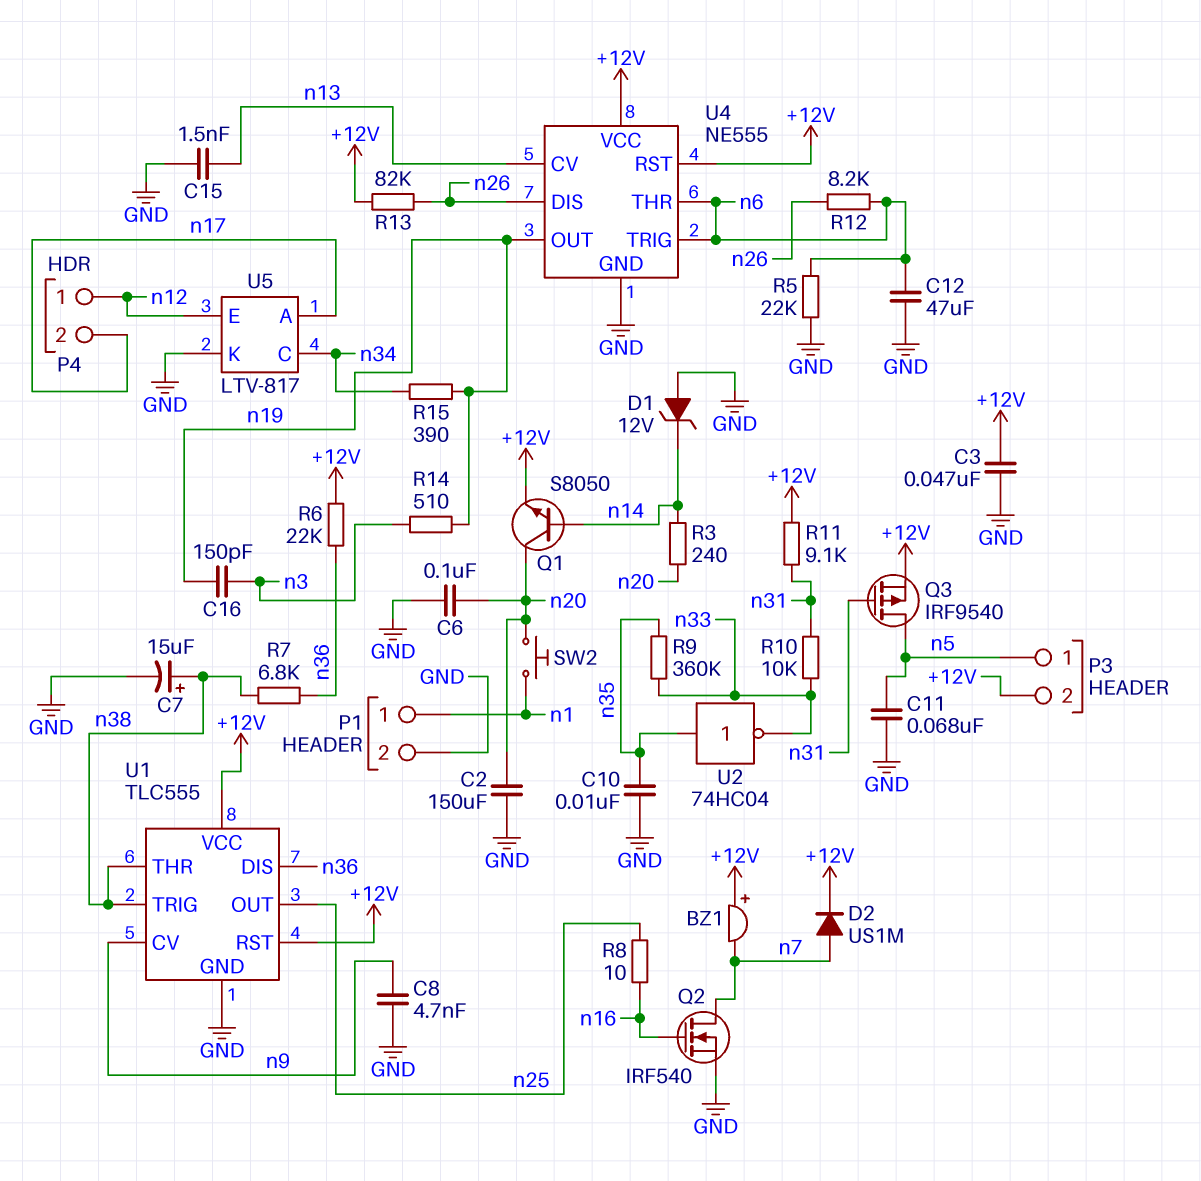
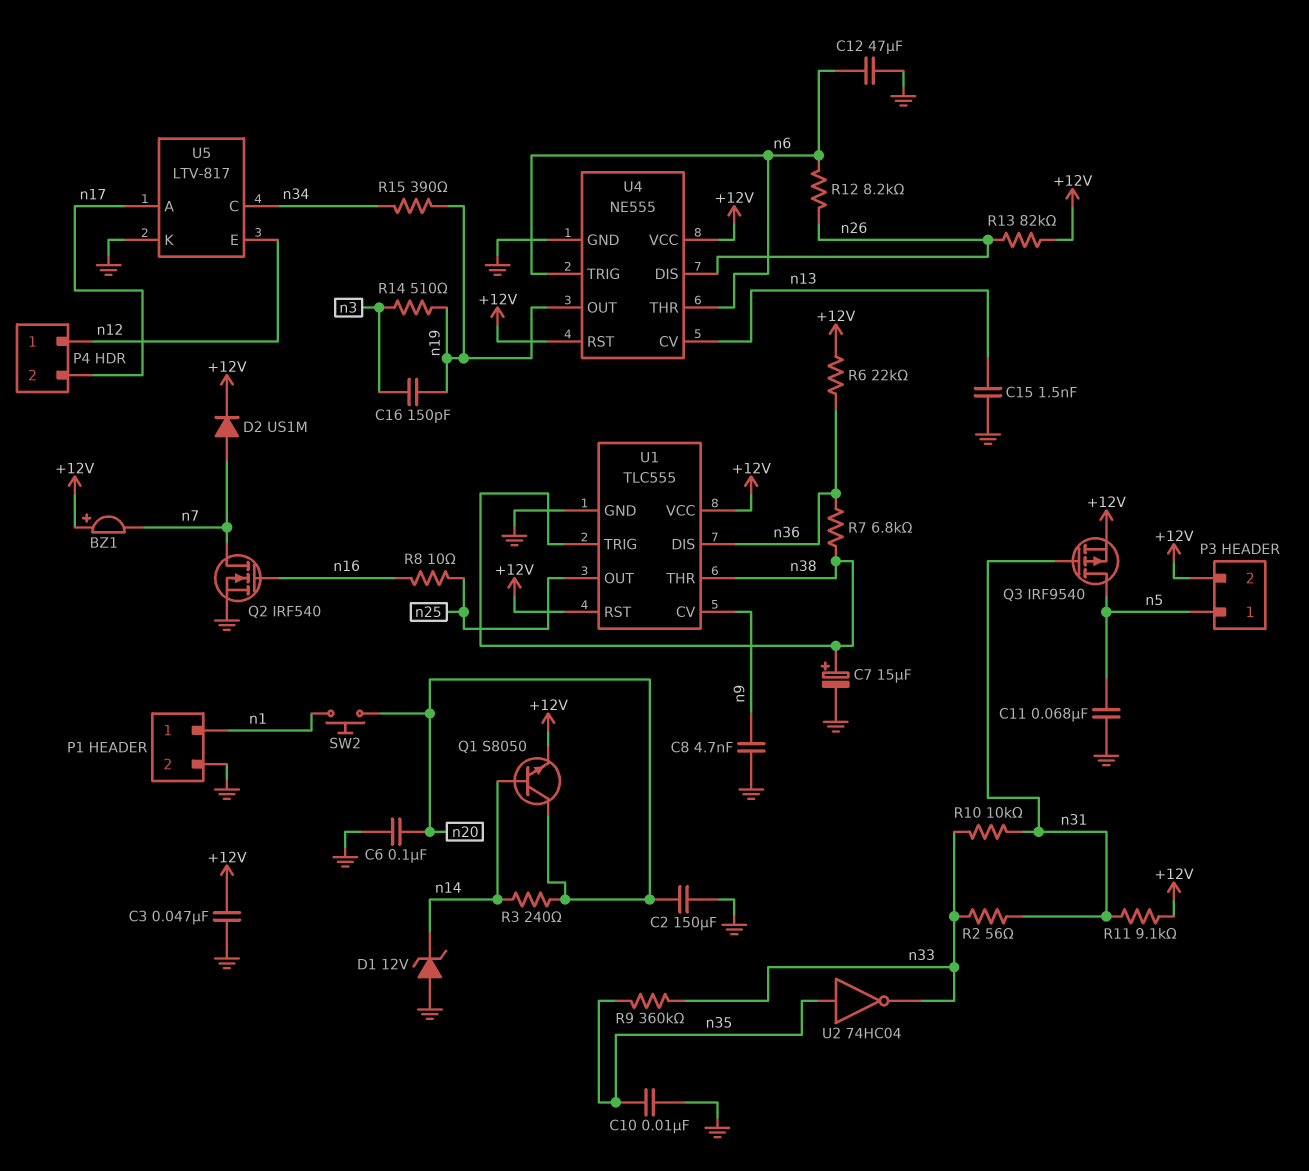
R2: none -> 56 (n31, n33)
R5: 22k (GND, n6) -> none

